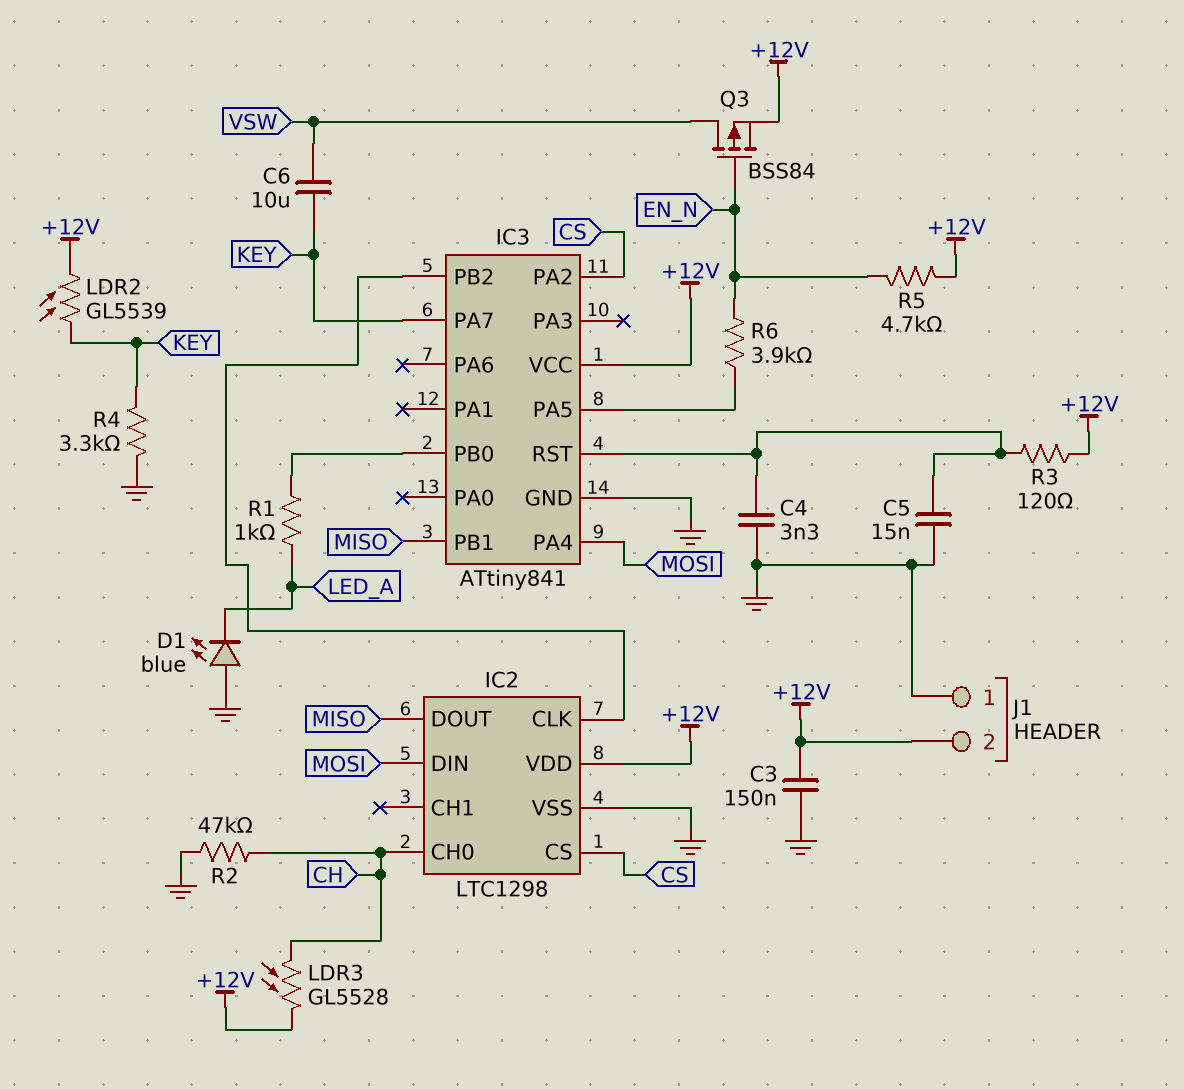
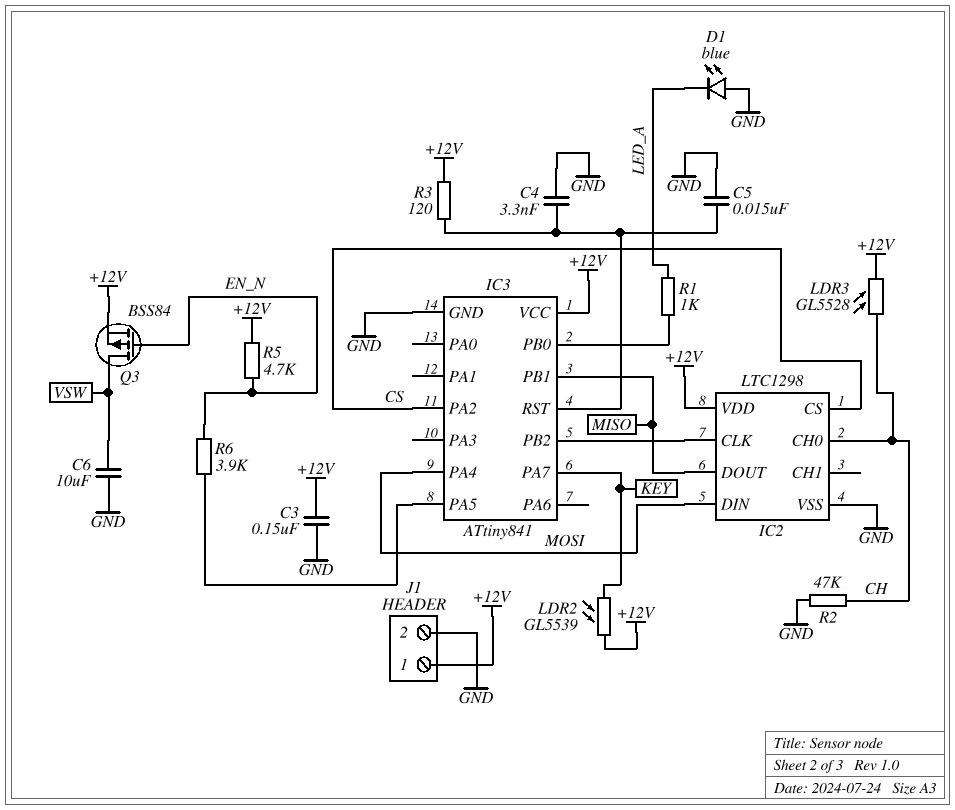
C6: 10uF (KEY, VSW) -> 10uF (GND, VSW)
J1 pin 1: GND -> +12V
J1 pin 2: +12V -> GND
R4: 3.3k (GND, KEY) -> none

